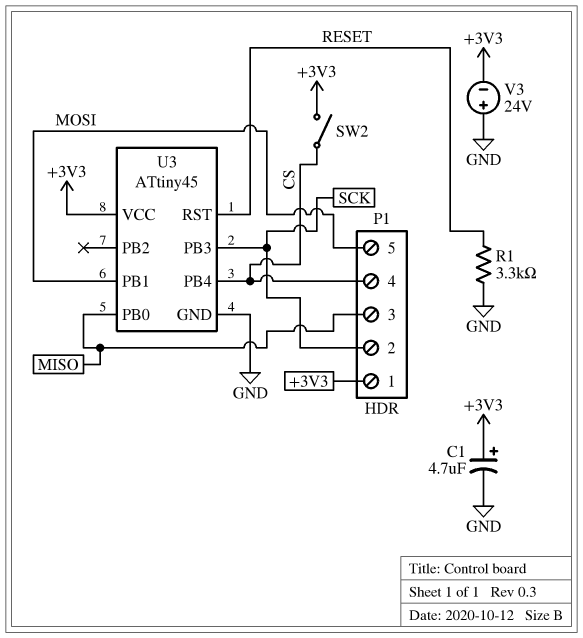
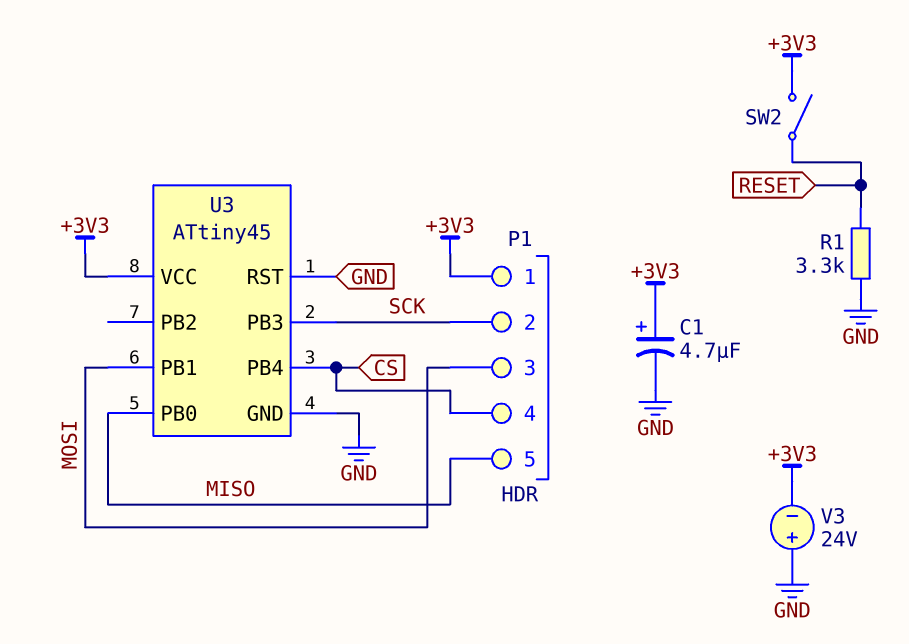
P1 pin 3: MISO -> MOSI
P1 pin 5: MOSI -> MISO
SW2: switch (+3V3, CS) -> switch (+3V3, RESET)
U3 pin RST: RESET -> GND

